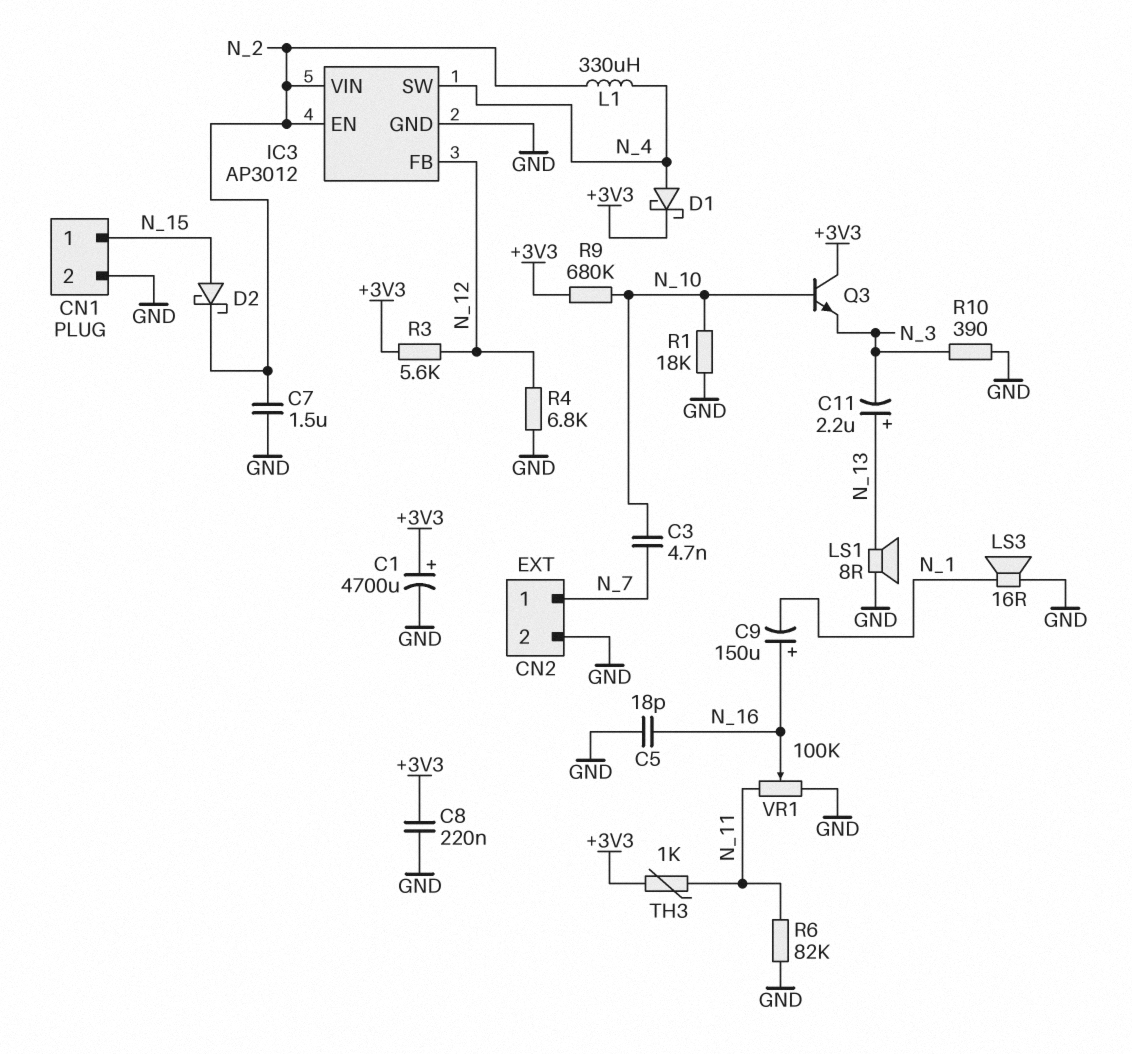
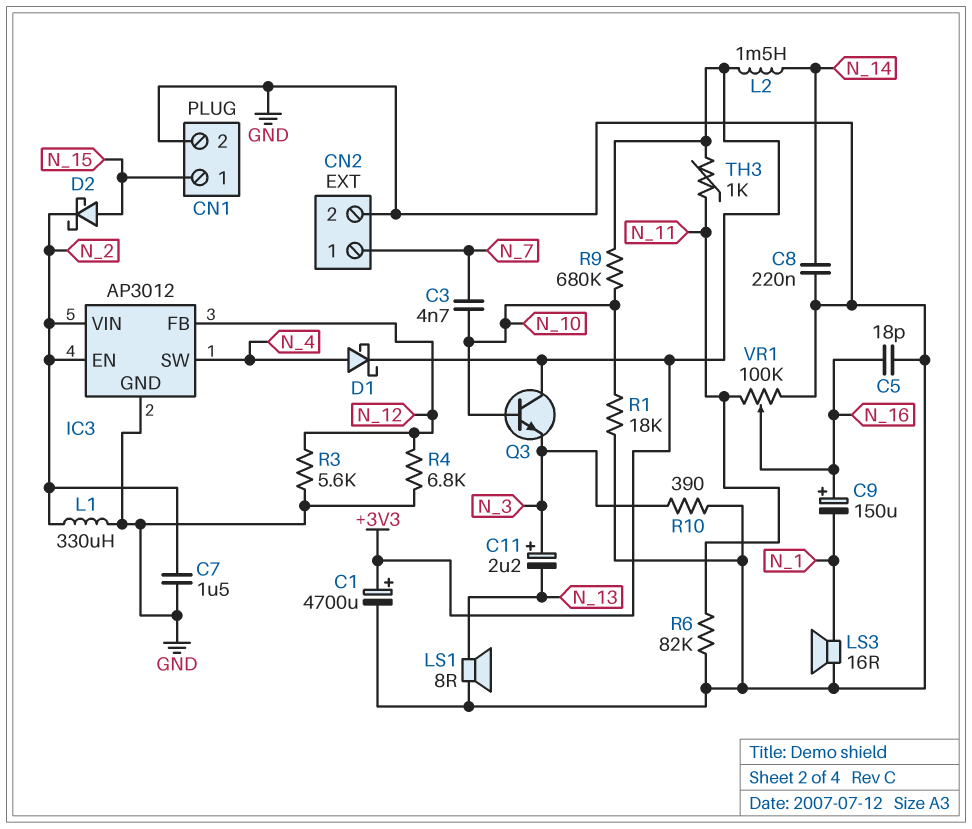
C8: 220nF (+3V3, GND) -> 220nF (GND, N_14)
C11: 2.2uF (plus N_13, minus N_3) -> 2.2uF (plus N_3, minus N_13)
L1: 330uH (N_2, N_4) -> 330uH (GND, N_2)
L2: none -> 1.5mH (+3V3, N_14)
R3: 5.6k (+3V3, N_12) -> 5.6k (GND, N_12)

